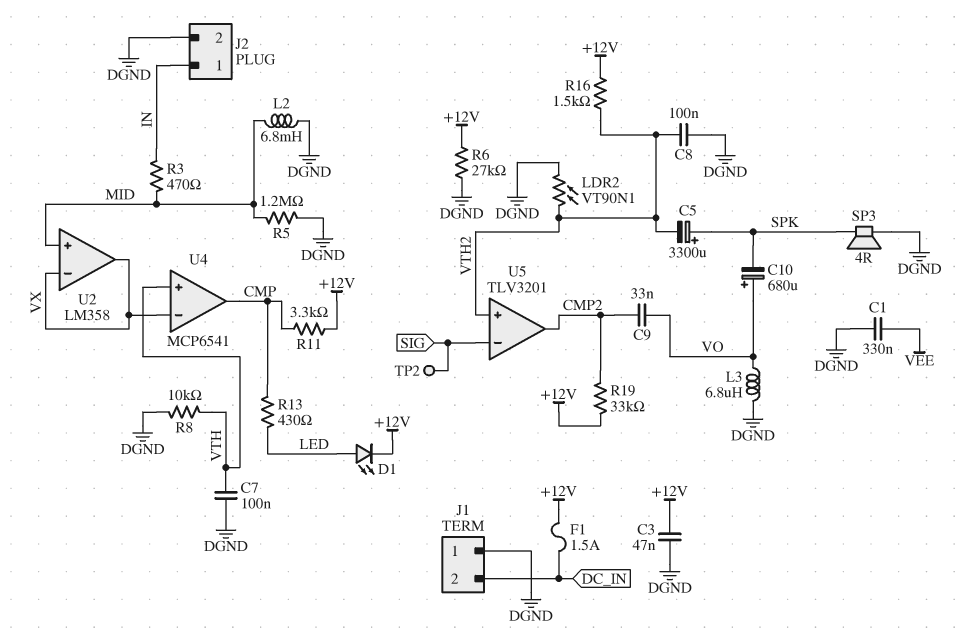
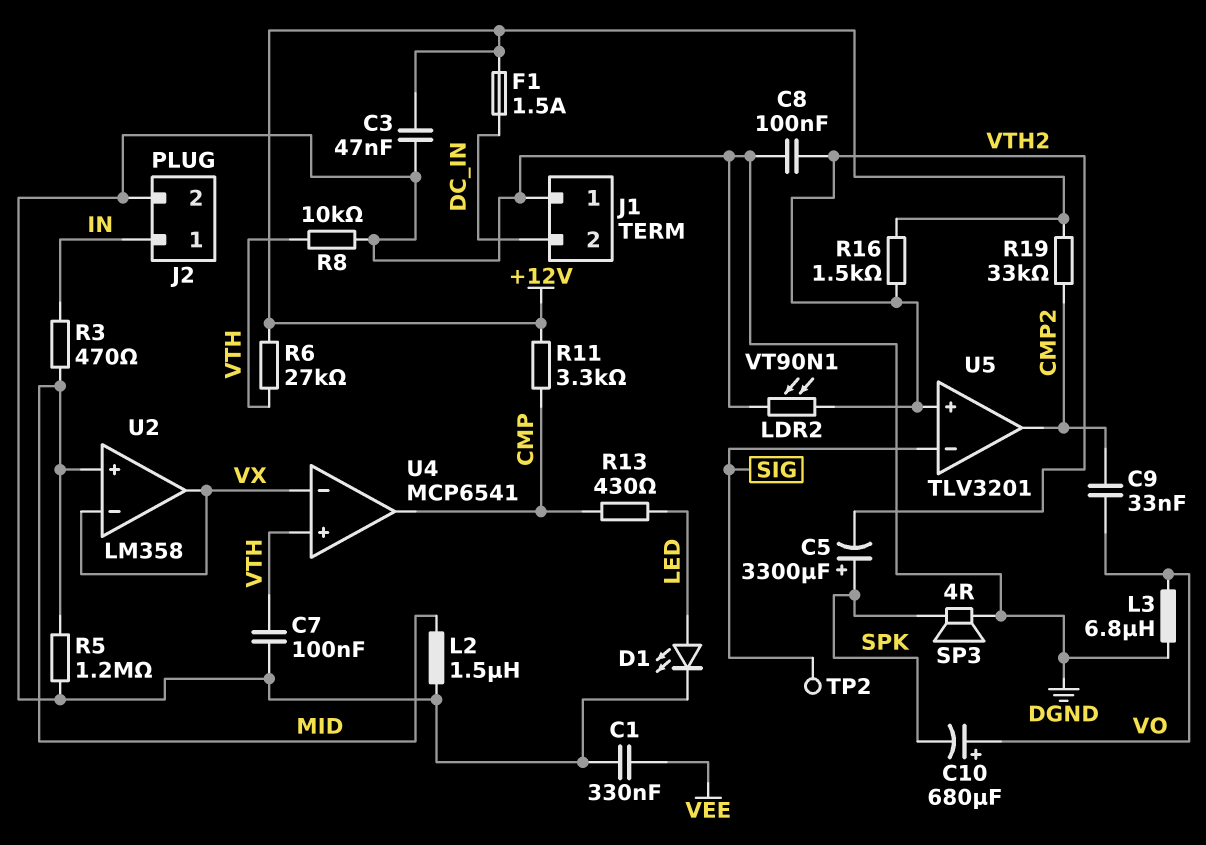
D1: LED (A LED, K +12V) -> LED (A LED, K DGND)
L2: 6.8mH (DGND, MID) -> 1.5uH (DGND, MID)
R6: 27k (+12V, DGND) -> 27k (+12V, VTH)

